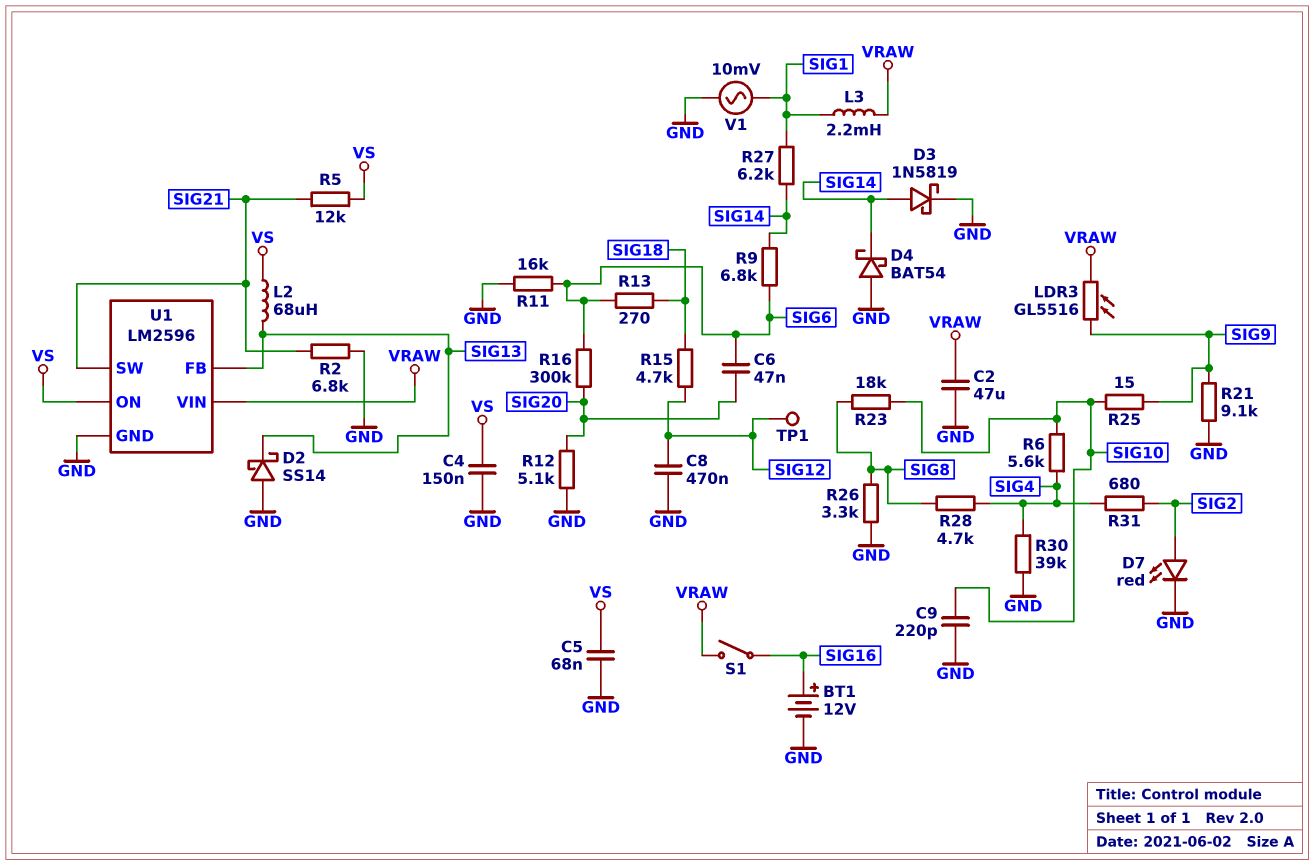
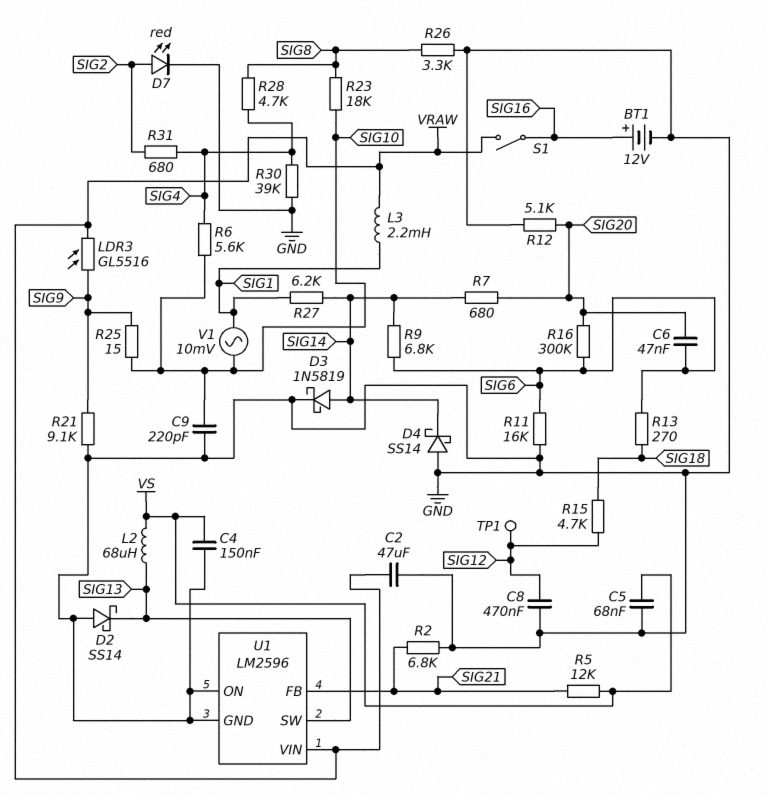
D4: schottky BAT54 (A GND, K SIG14) -> schottky SS14 (A GND, K SIG14)
R7: none -> 680 (SIG14, SIG20)
U1 pin FB: SIG13 -> SIG21
U1 pin ON: VS -> GND
U1 pin SW: SIG21 -> SIG13
V1: AC 10mV (GND, SIG1) -> AC 10mV (SIG1, SIG10)

